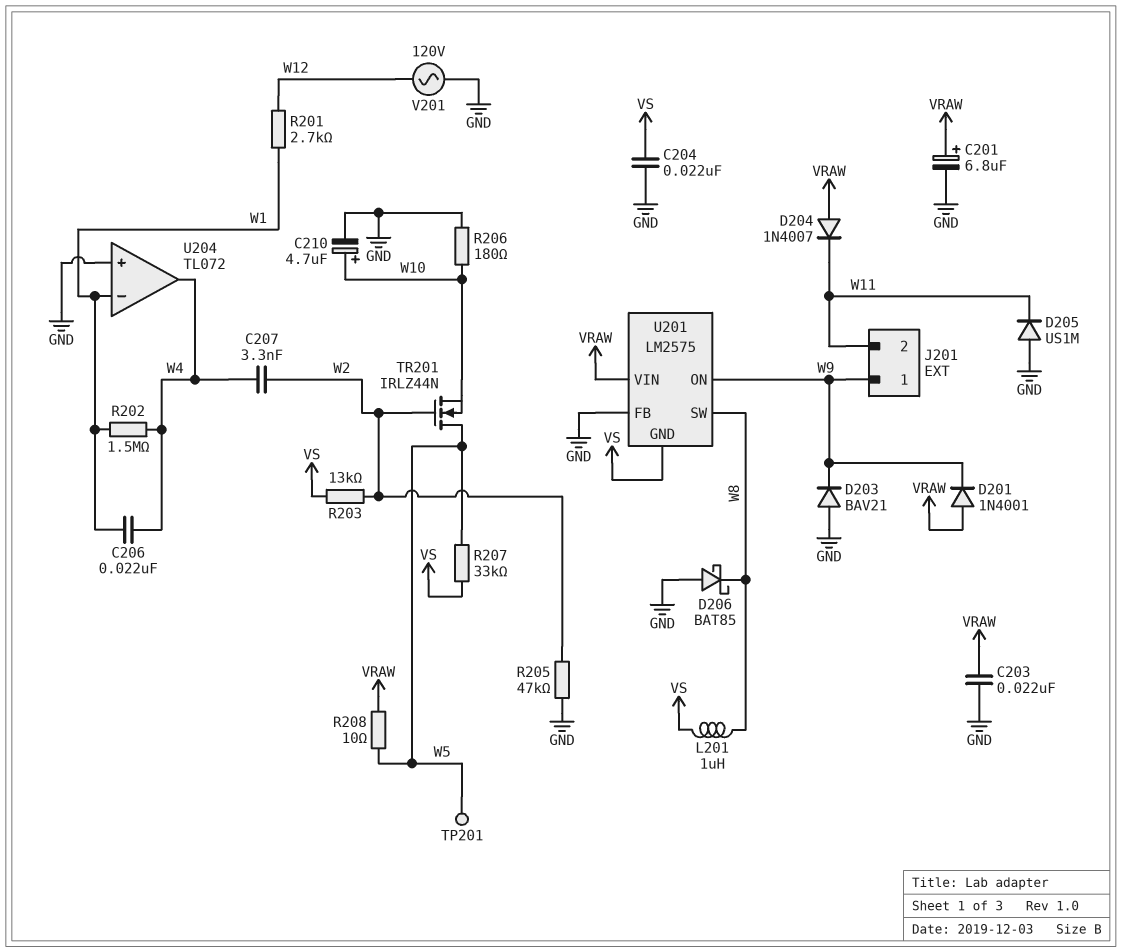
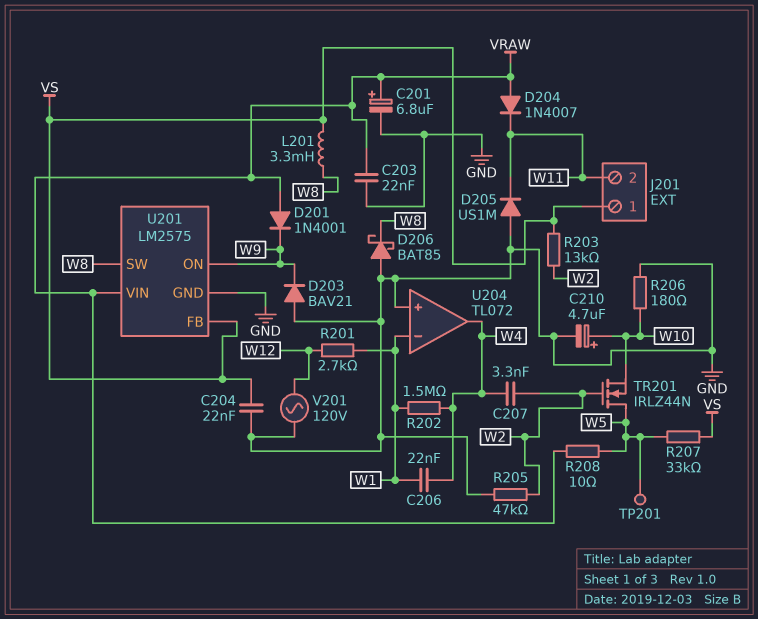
J201 pin 1: W9 -> VS
L201: 1uH (VS, W8) -> 3.3mH (VS, W8)
U201 pin FB: GND -> VS
U201 pin GND: VS -> GND

